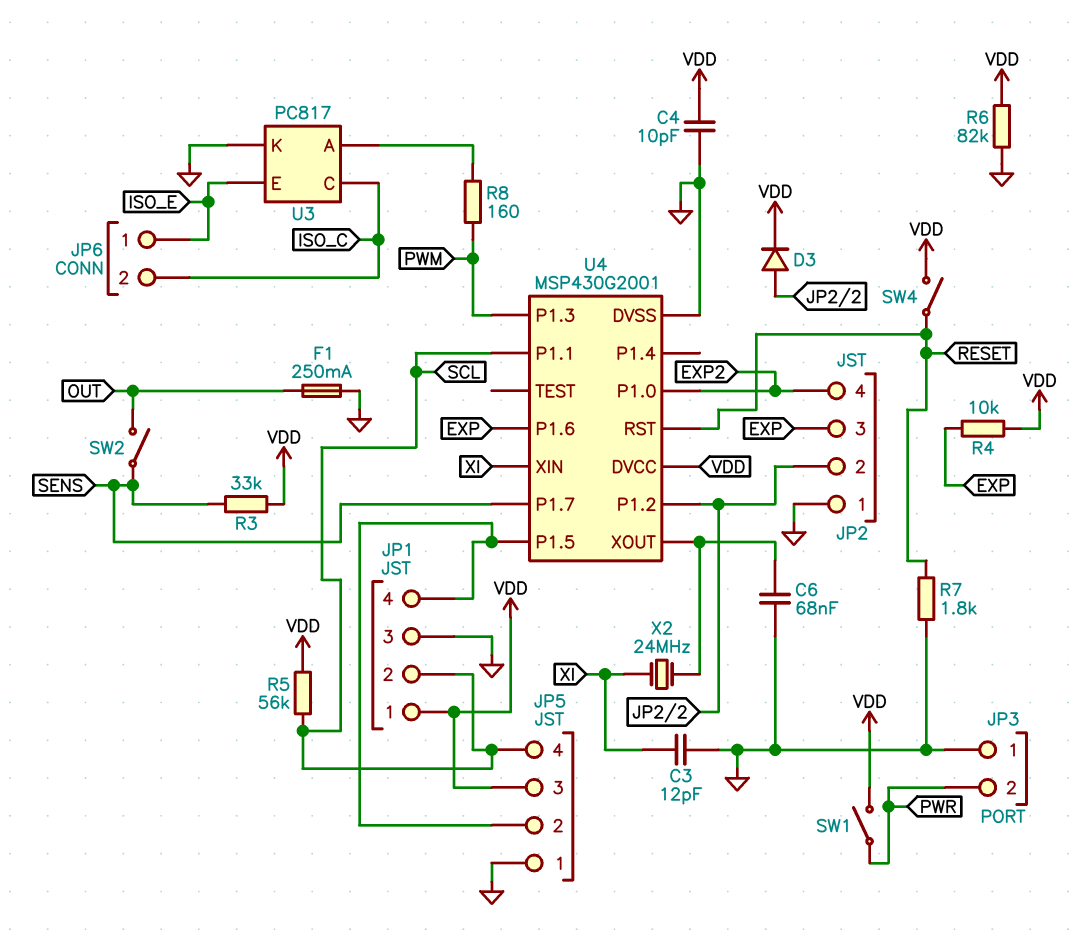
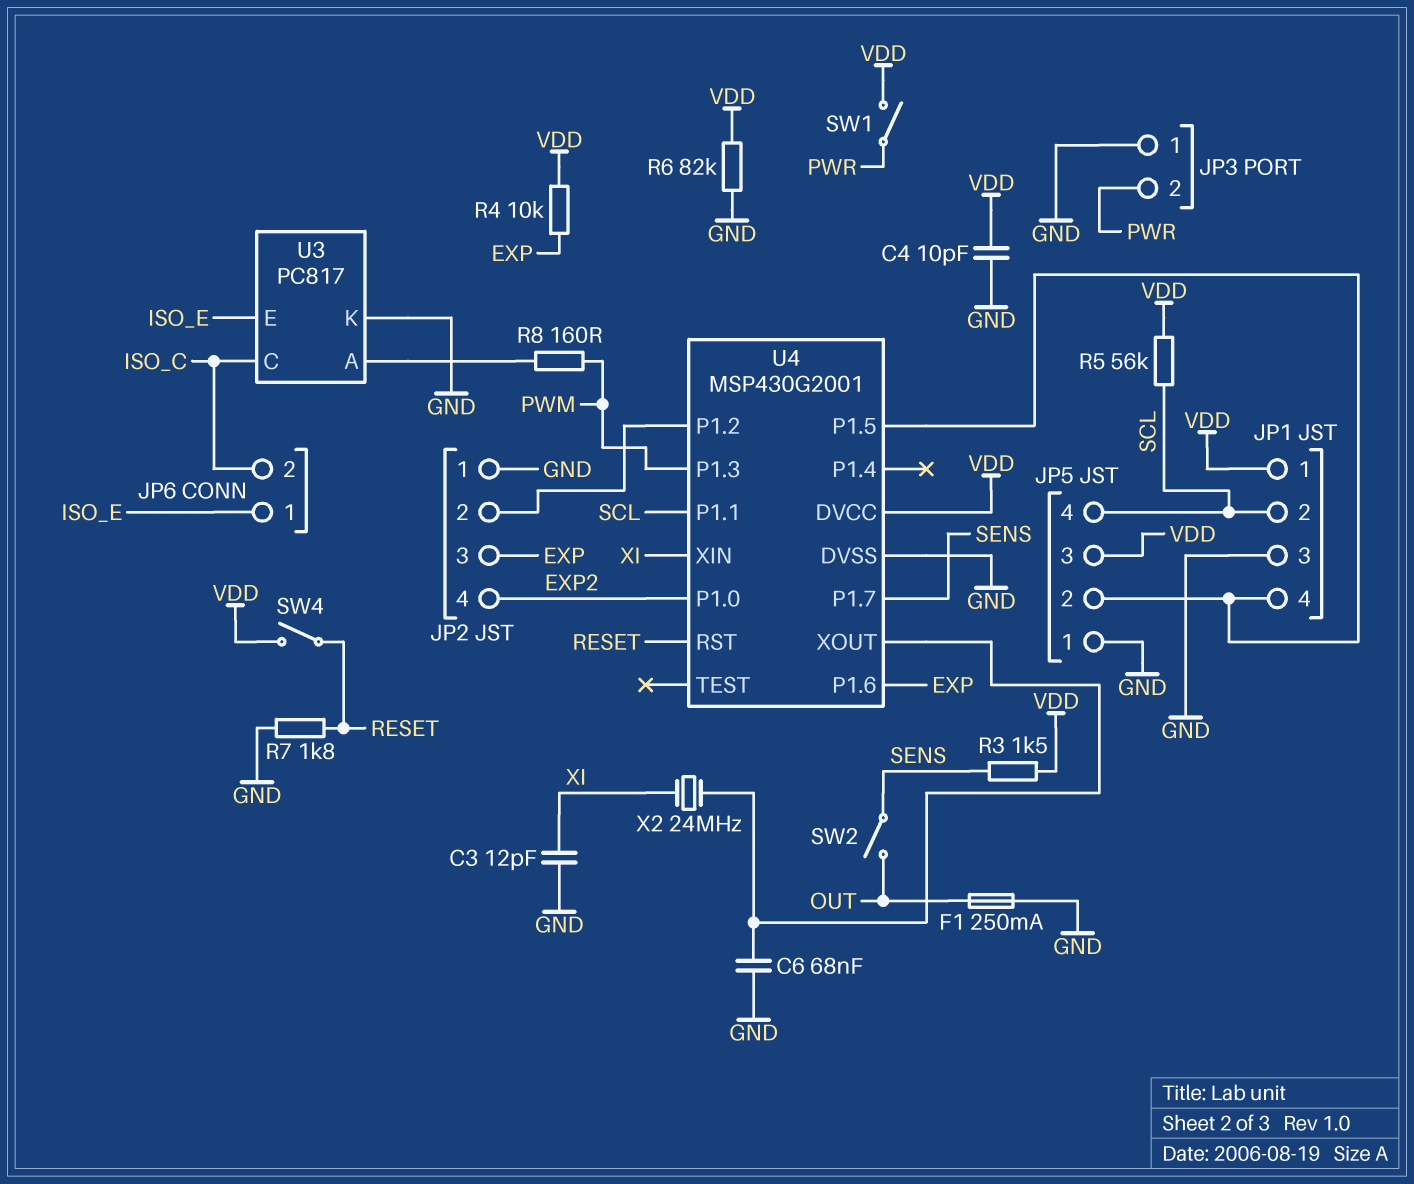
D3: diode (A JP2/2, K VDD) -> none
R3: 33k (SENS, VDD) -> 1.5k (SENS, VDD)

